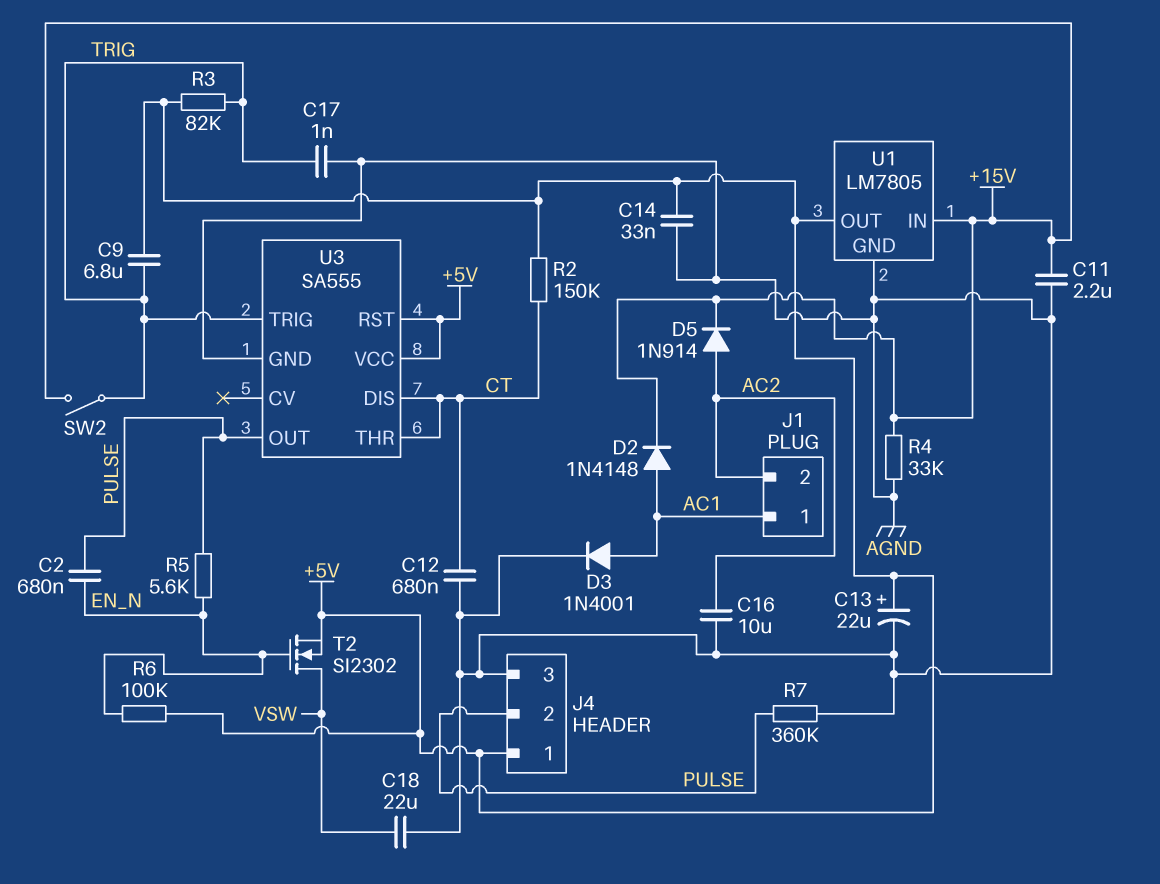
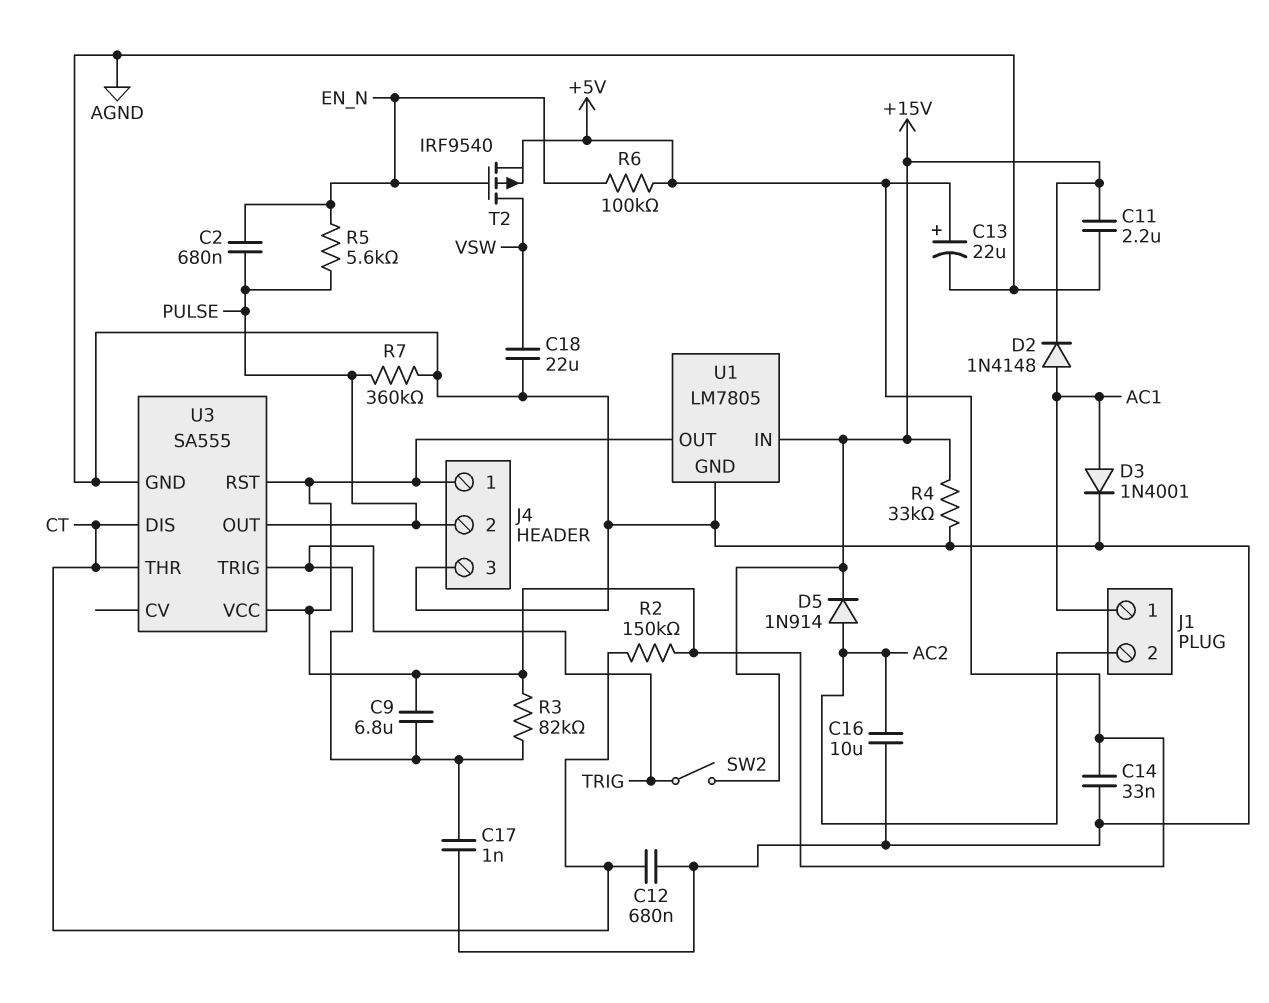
T2: NMOS SI2302 (G EN_N, D VSW, S +5V) -> PMOS IRF9540 (G EN_N, D VSW, S +5V)

